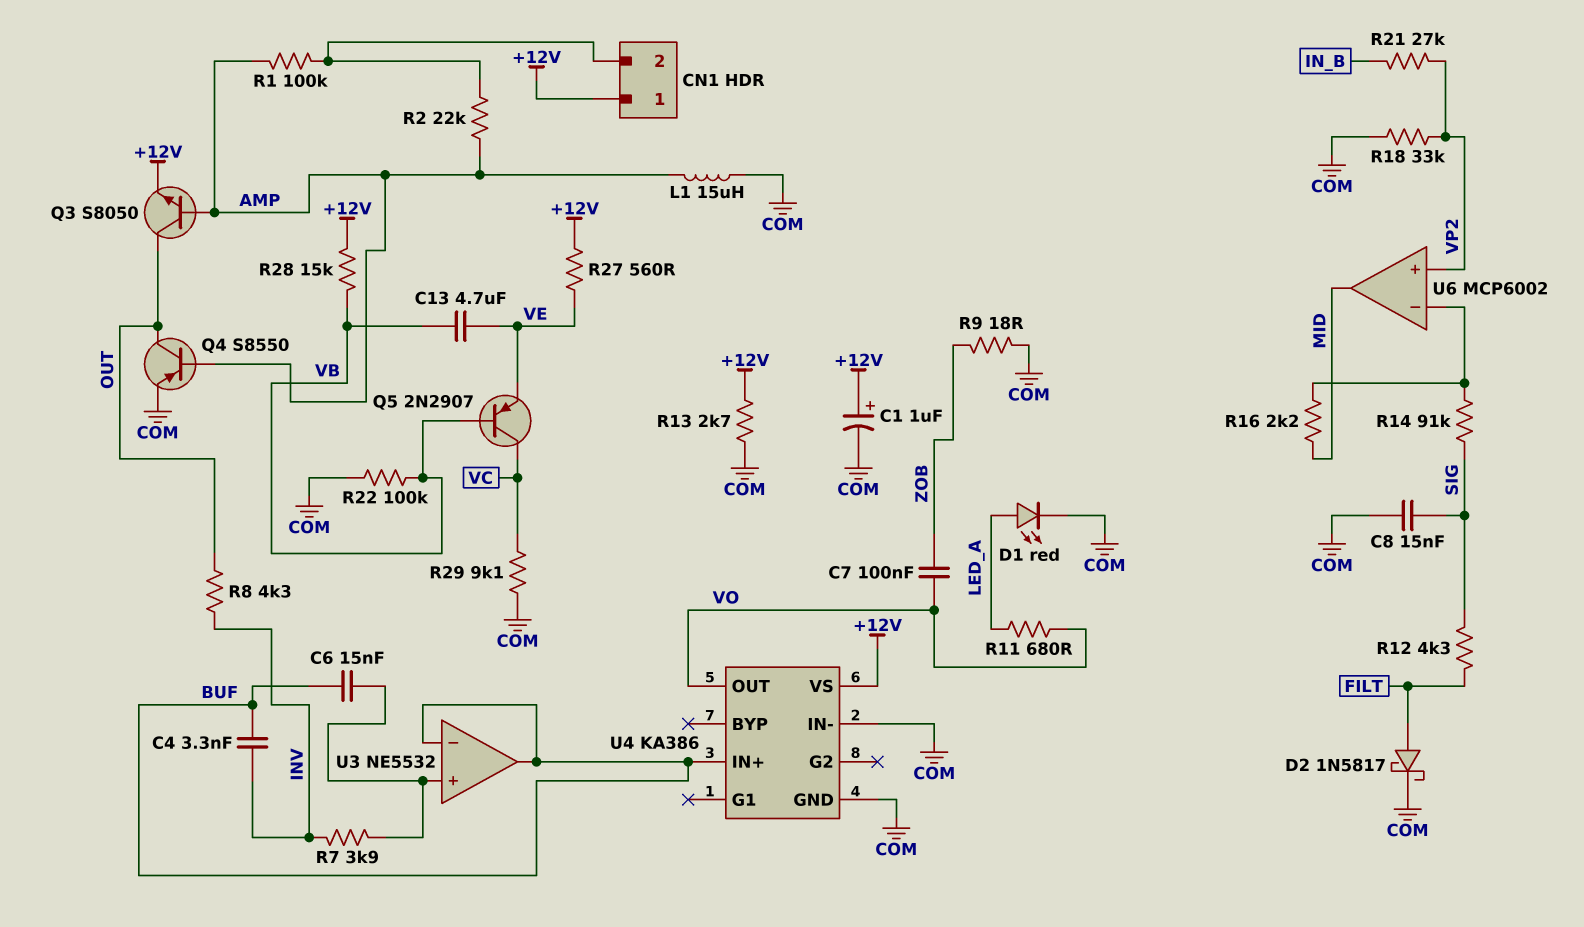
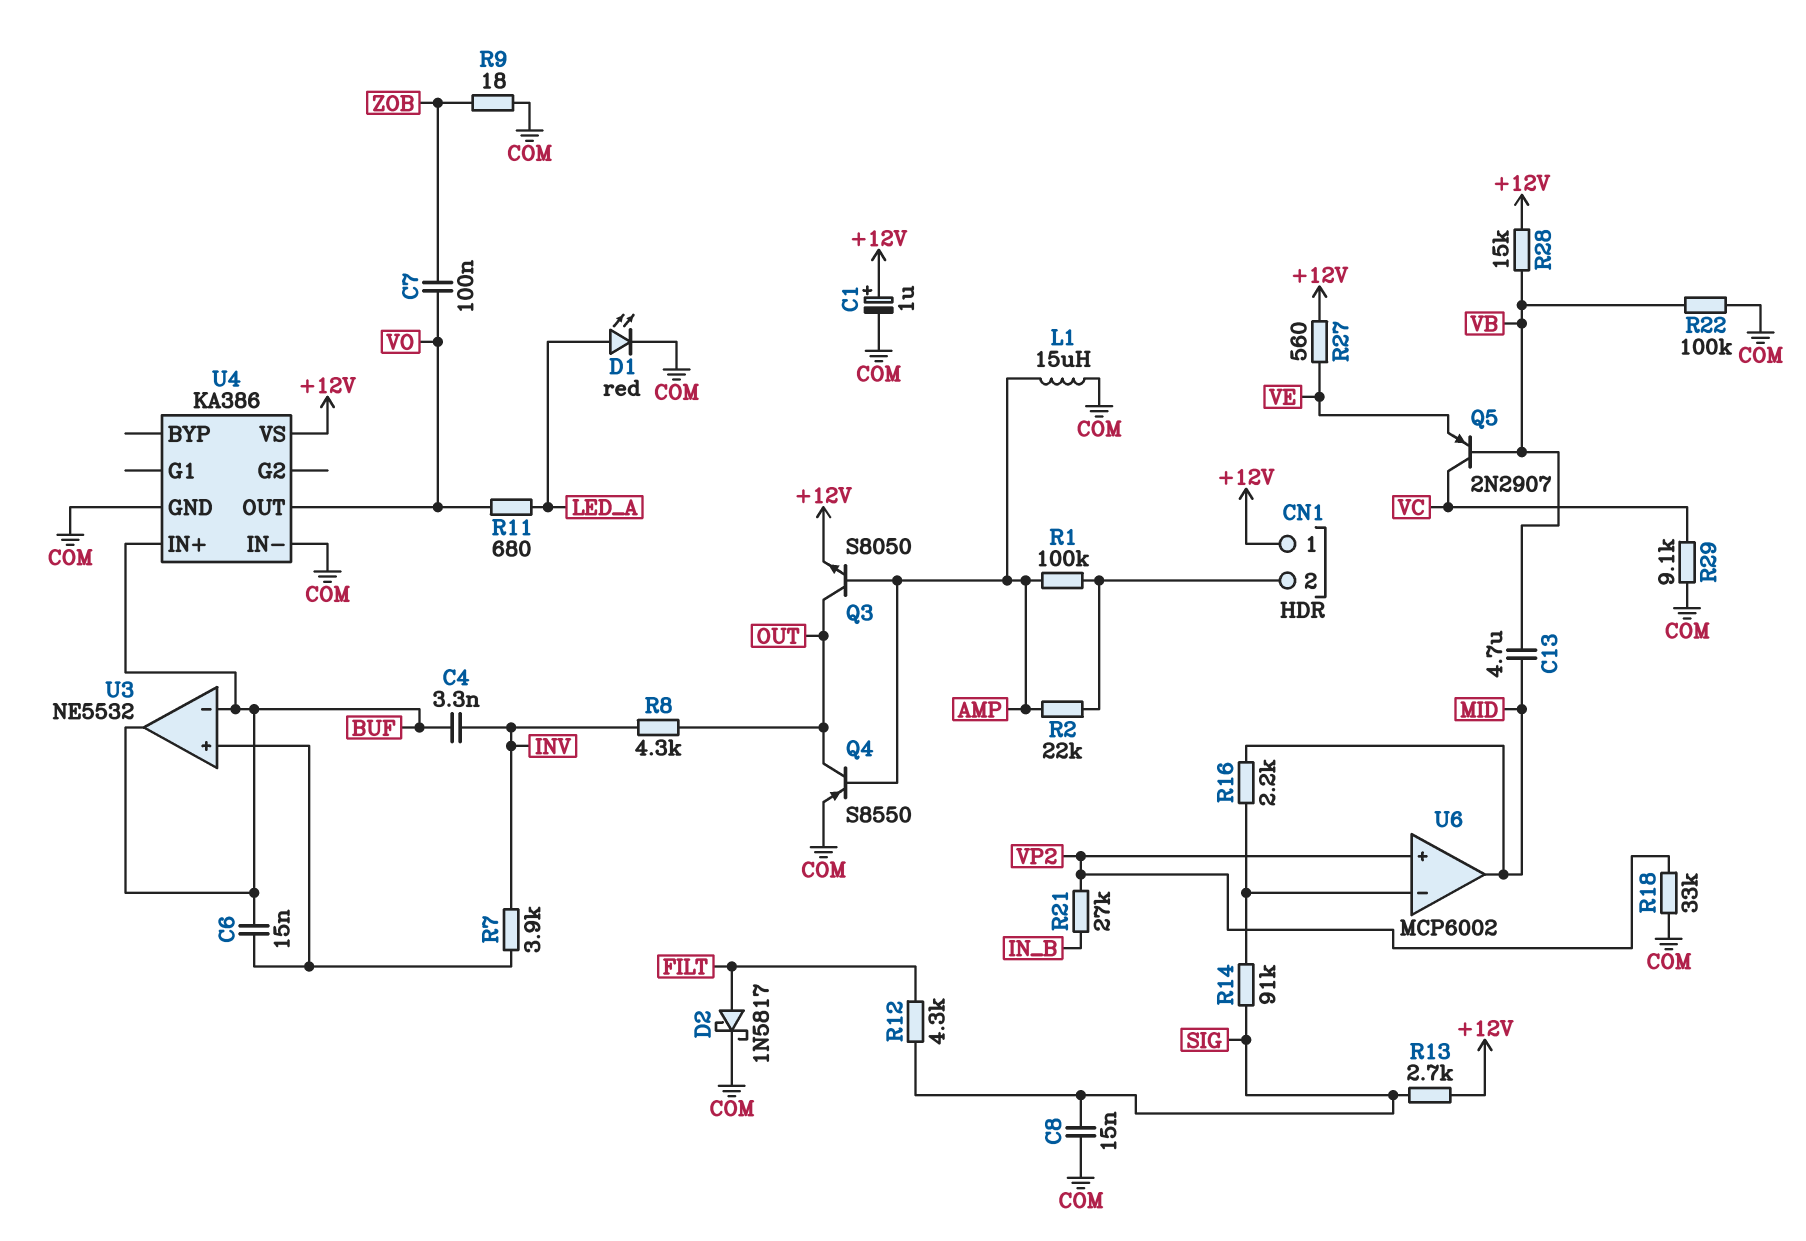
C13: 4.7uF (VB, VE) -> 4.7uF (MID, VB)
R13: 2.7k (+12V, COM) -> 2.7k (+12V, SIG)

